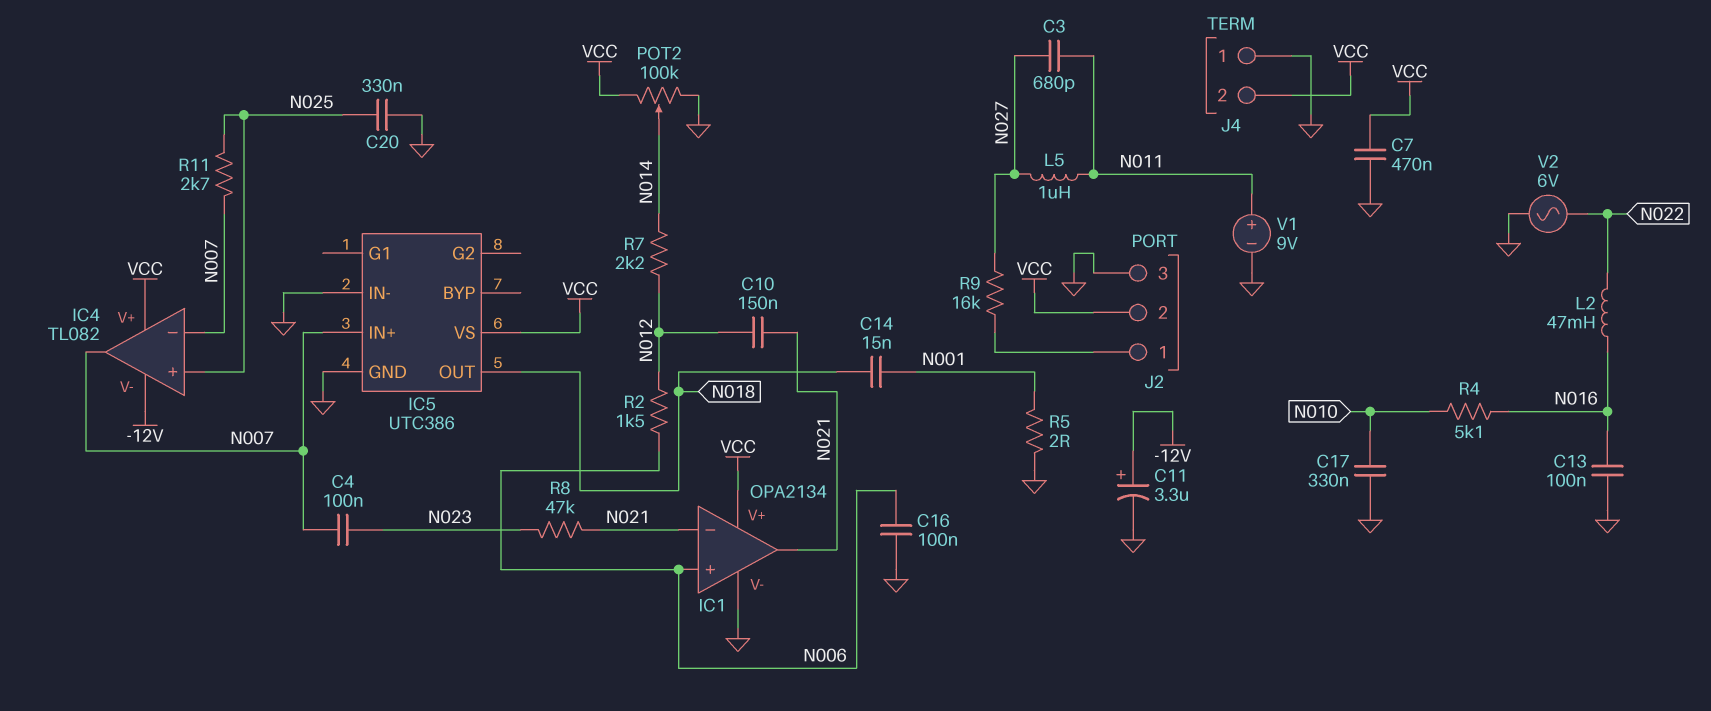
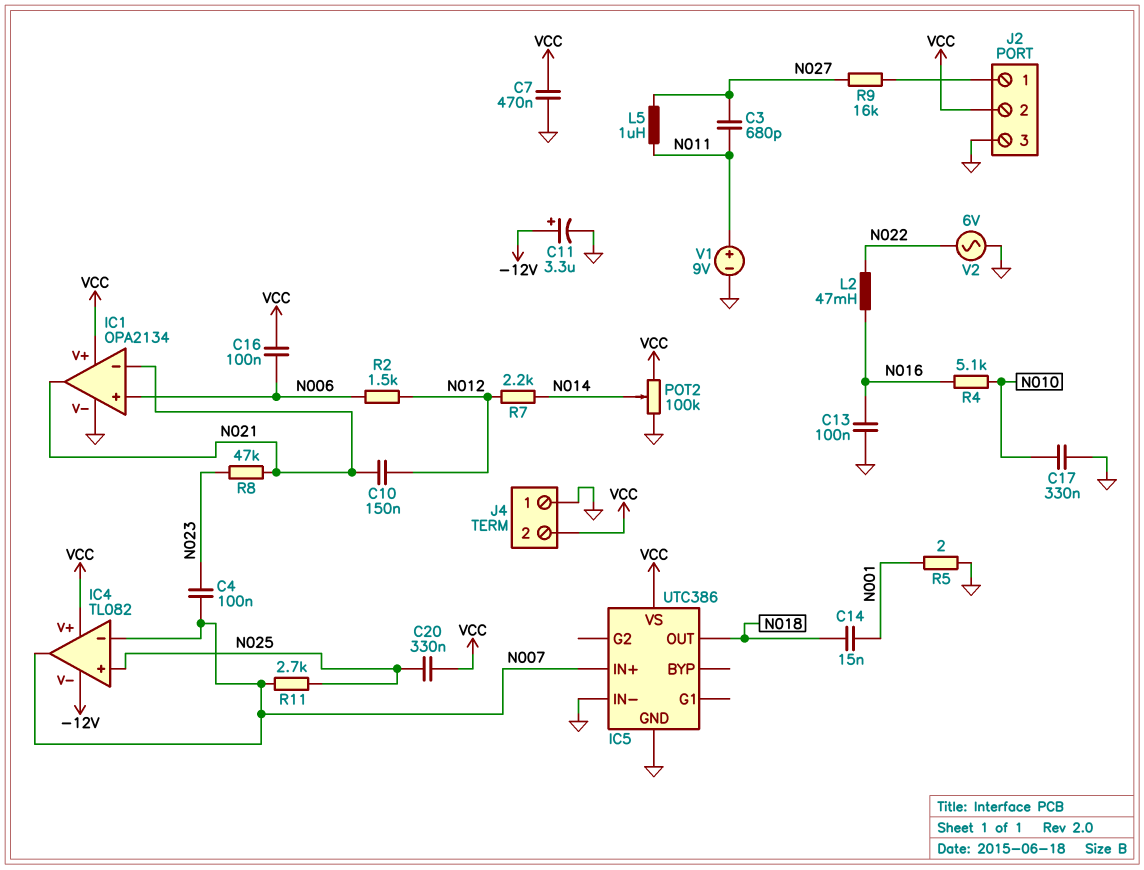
C16: 100nF (GND, N006) -> 100nF (N006, VCC)
C20: 330nF (GND, N025) -> 330nF (N025, VCC)

